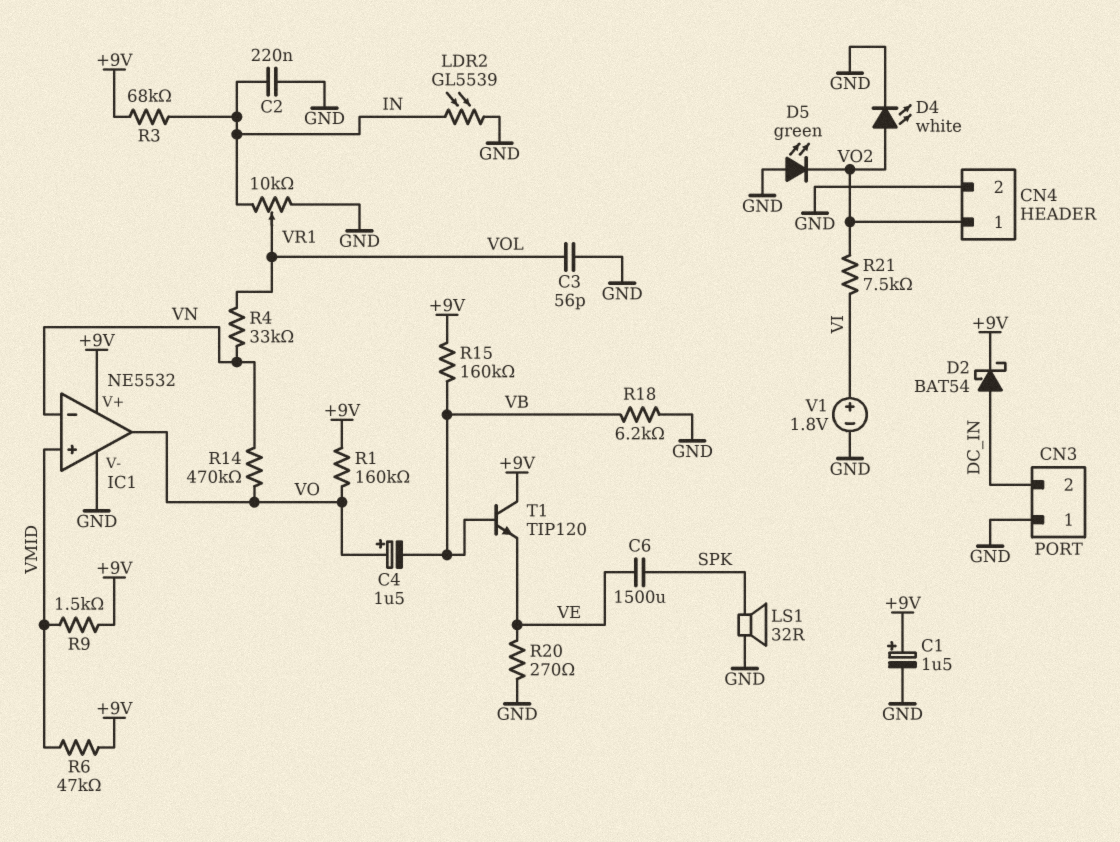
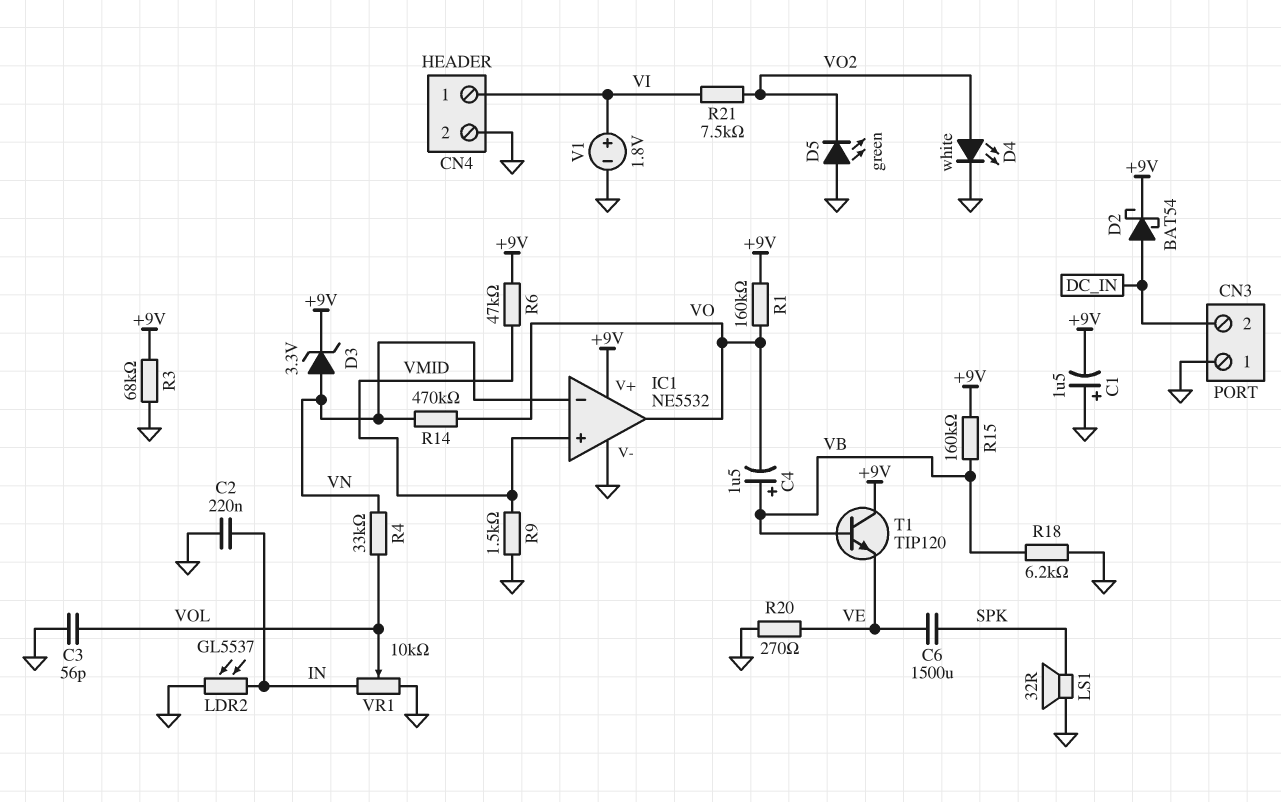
C1: 1.5uF (plus +9V, minus GND) -> 1.5uF (plus GND, minus +9V)
C4: 1.5uF (plus VO, minus VB) -> 1.5uF (plus VB, minus VO)
CN4 pin 1: VO2 -> VI
D3: none -> zener 3.3V (A VN, K +9V)
LDR2: GL5539 (GND, IN) -> GL5537 (GND, IN)
R3: 68k (+9V, IN) -> 68k (+9V, GND)
R9: 1.5k (+9V, VMID) -> 1.5k (GND, VMID)

